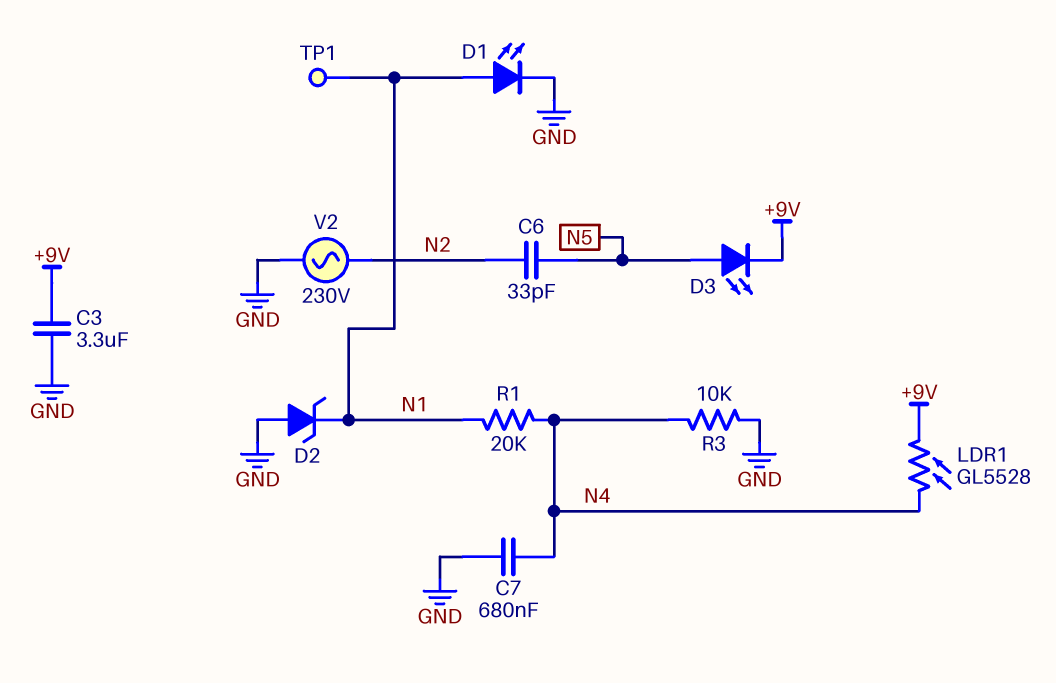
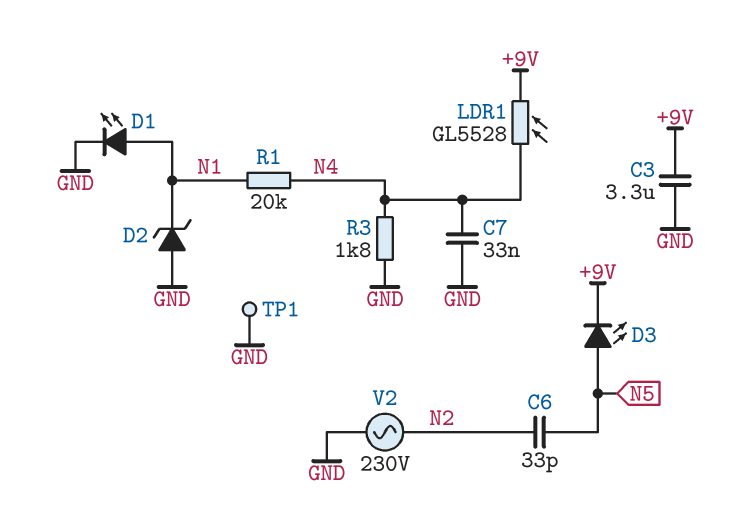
C7: 680nF (GND, N4) -> 33nF (GND, N4)
R3: 10k (GND, N4) -> 1.8k (GND, N4)
TP1: test point (N1) -> test point (GND)

